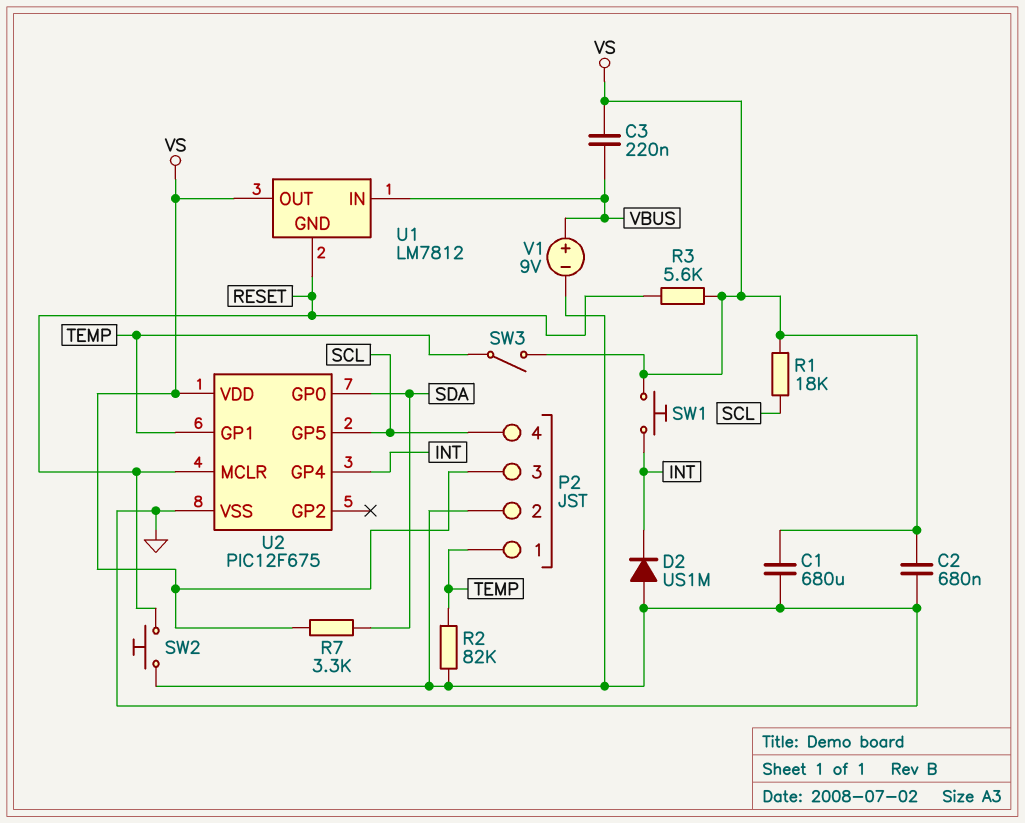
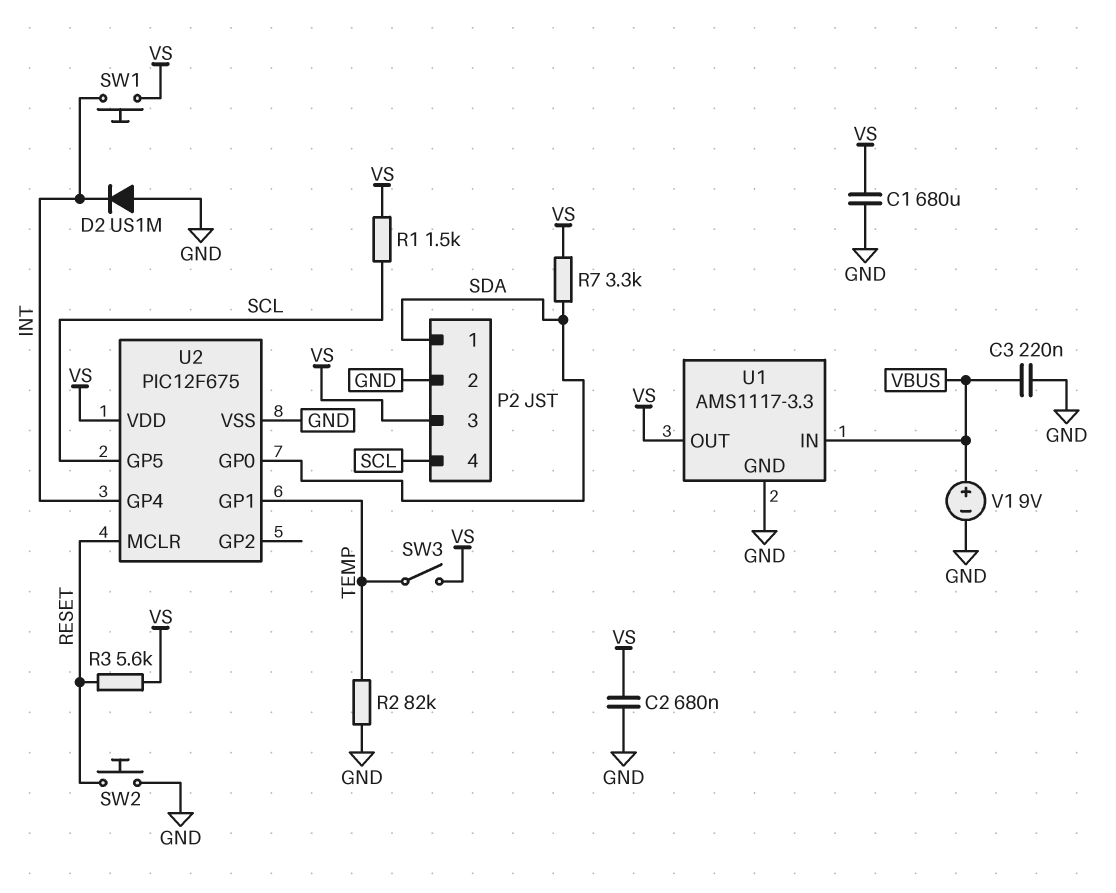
C3: 220nF (VBUS, VS) -> 220nF (GND, VBUS)
P2 pin 1: TEMP -> SDA
R1: 18k (SCL, VS) -> 1.5k (SCL, VS)
U1: LM7812 -> AMS1117-3.3
U1 pin GND: RESET -> GND

